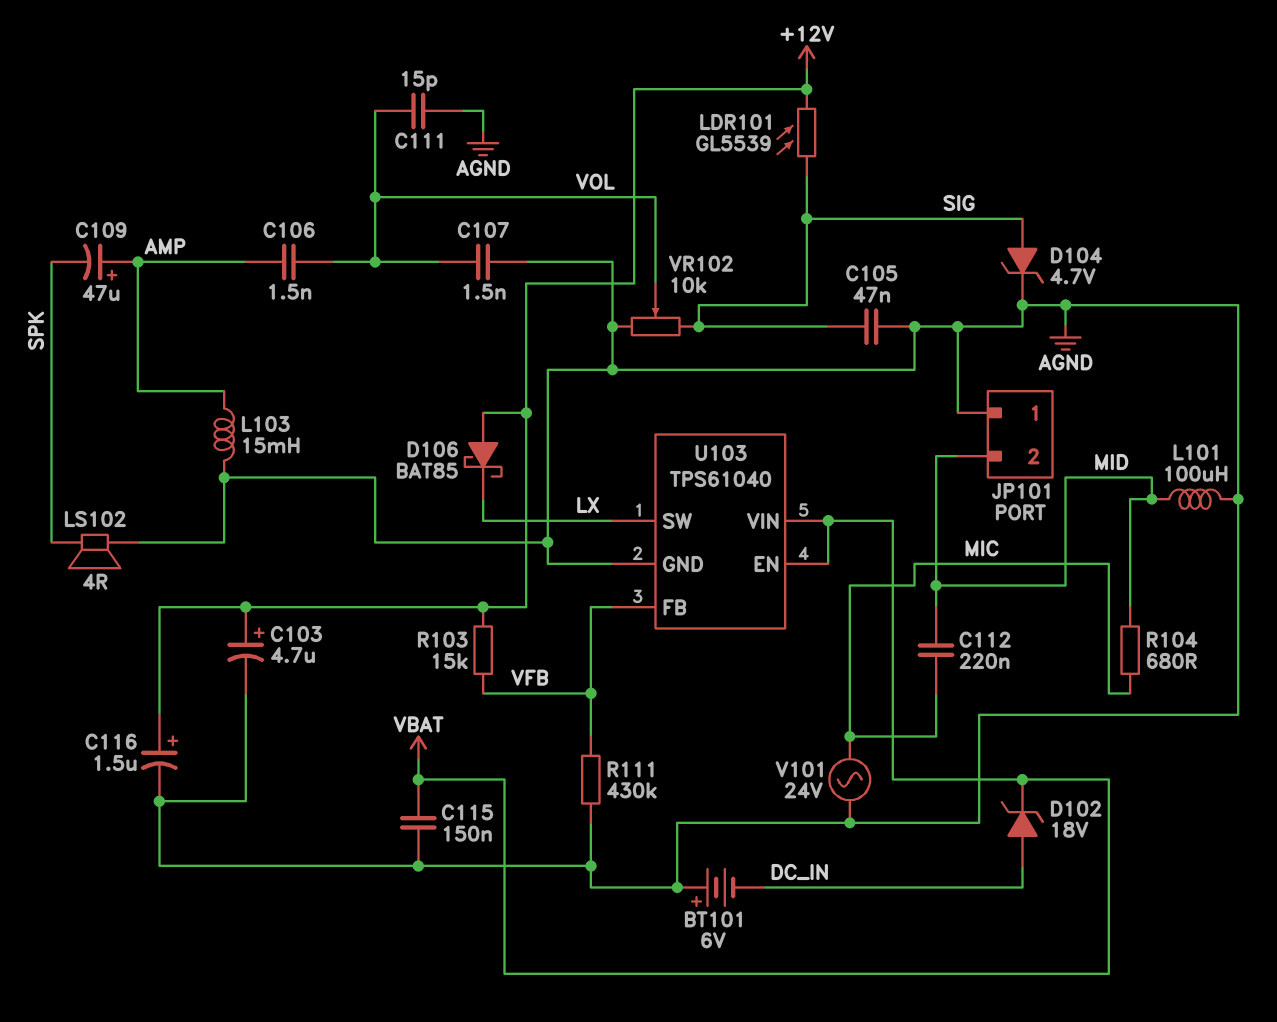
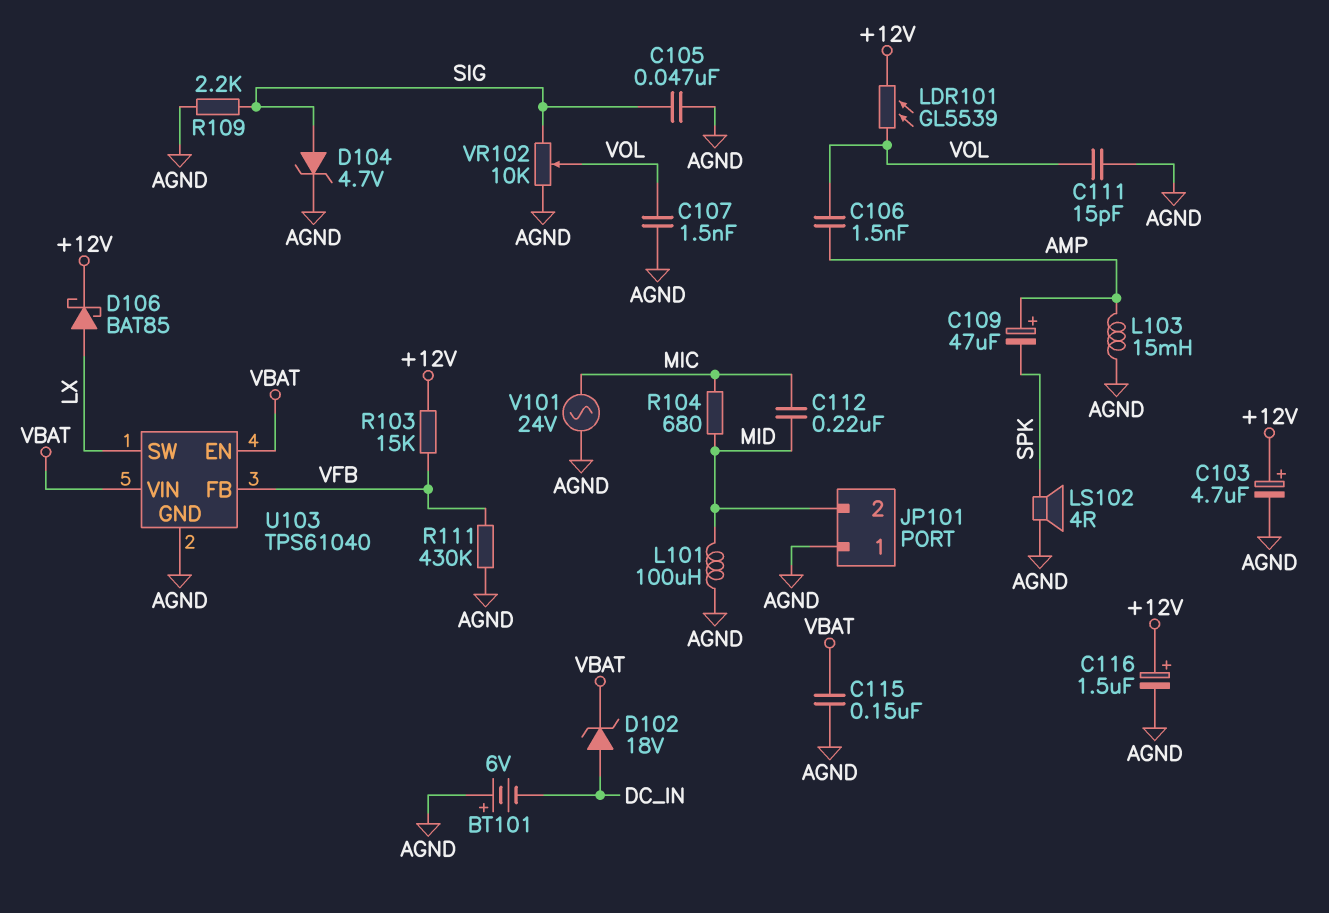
D106: schottky BAT85 (A +12V, K LX) -> schottky BAT85 (A LX, K +12V)
LDR101: GL5539 (+12V, SIG) -> GL5539 (+12V, VOL)
R109: none -> 2.2k (AGND, SIG)

